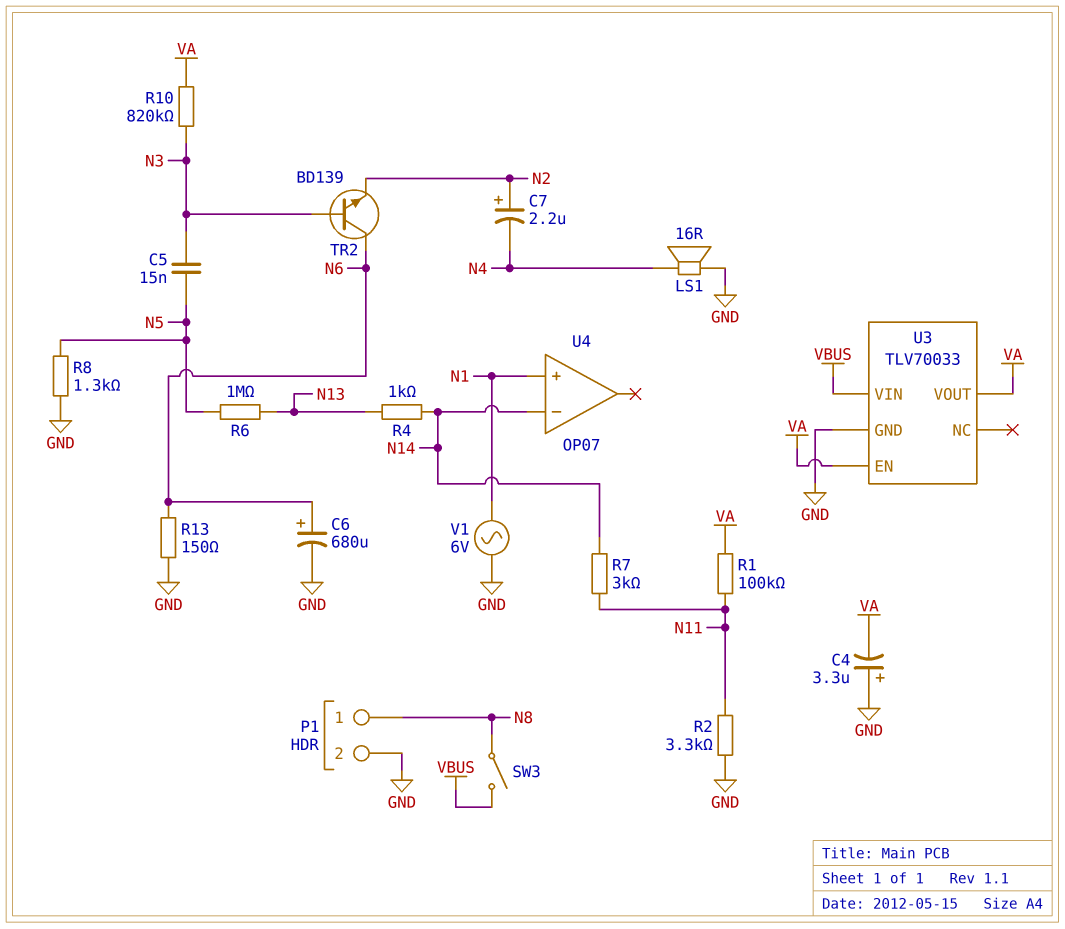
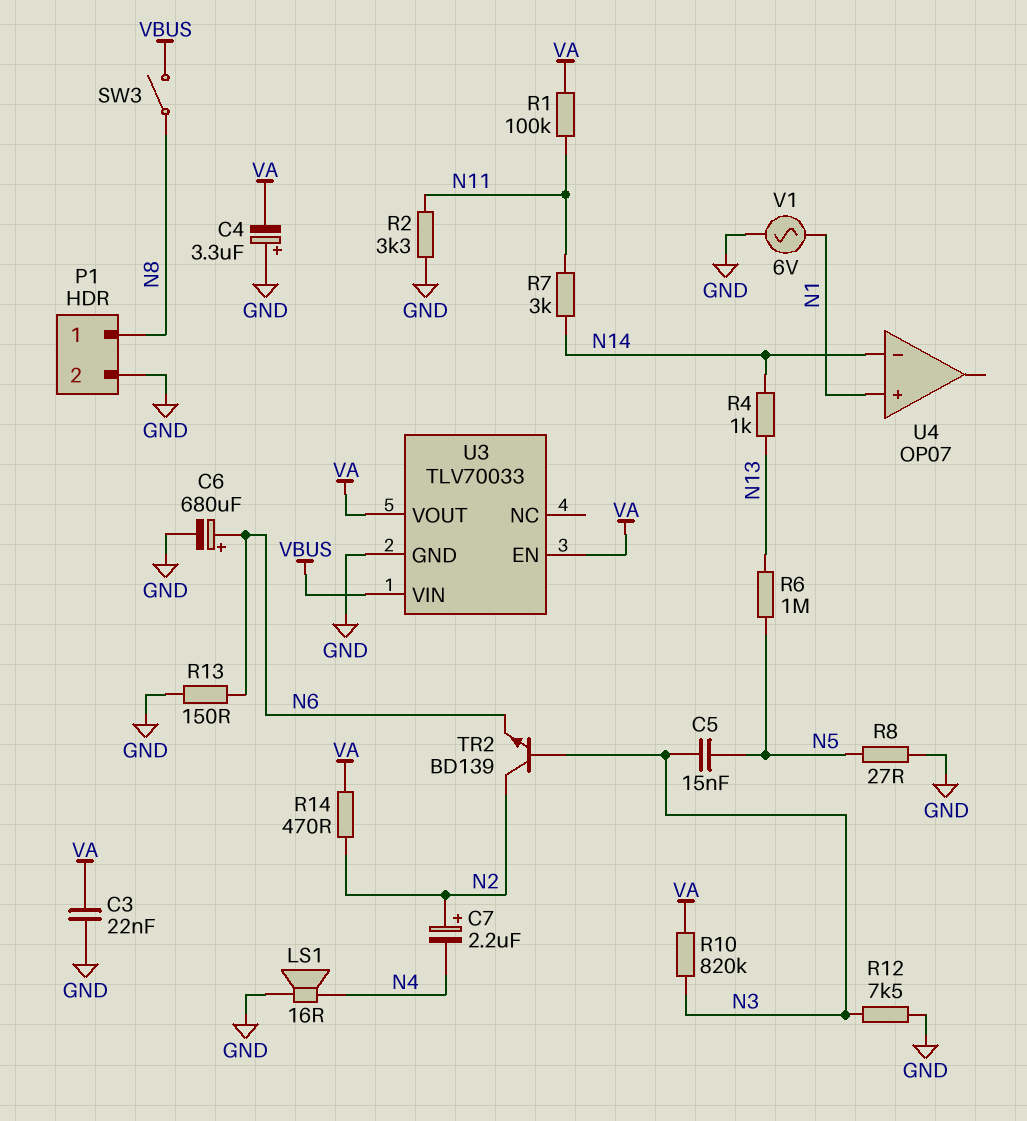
C3: none -> 22nF (GND, VA)
R8: 1.3k (GND, N5) -> 27 (GND, N5)
R12: none -> 7.5k (GND, N3)
R14: none -> 470 (N2, VA)
TR2: NPN BD139 (B N3, C N6, E N2) -> NPN BD139 (B N3, C N2, E N6)

